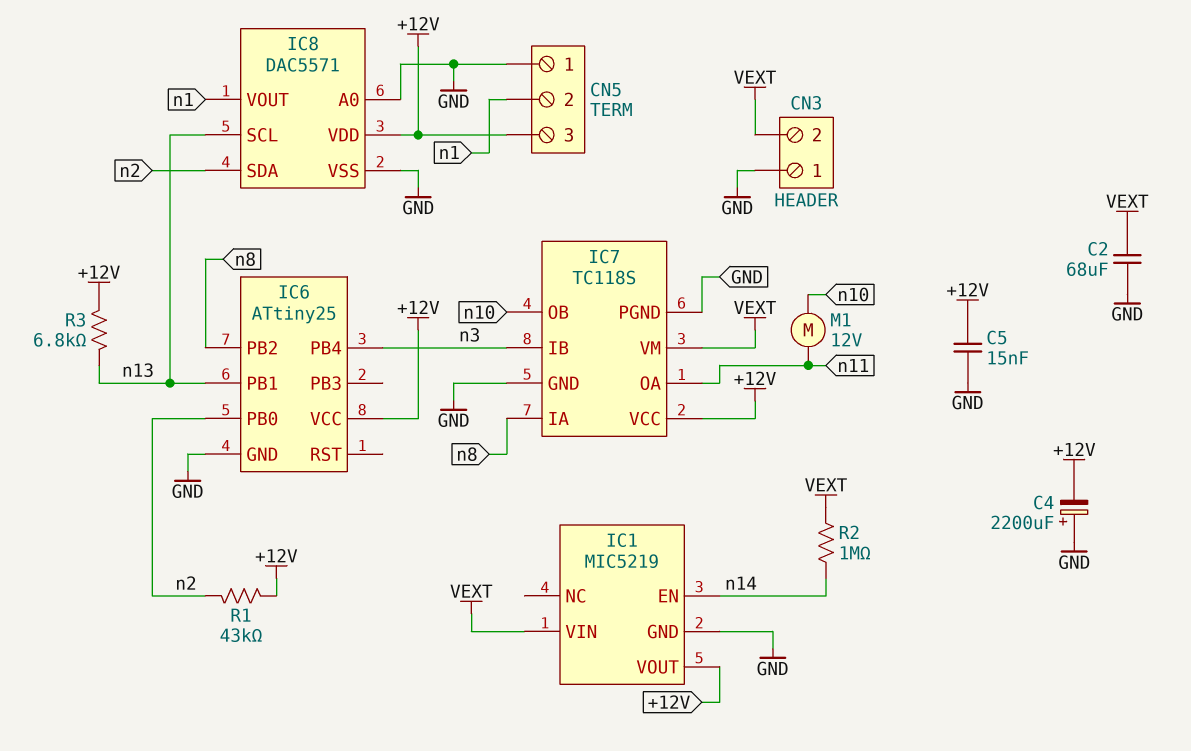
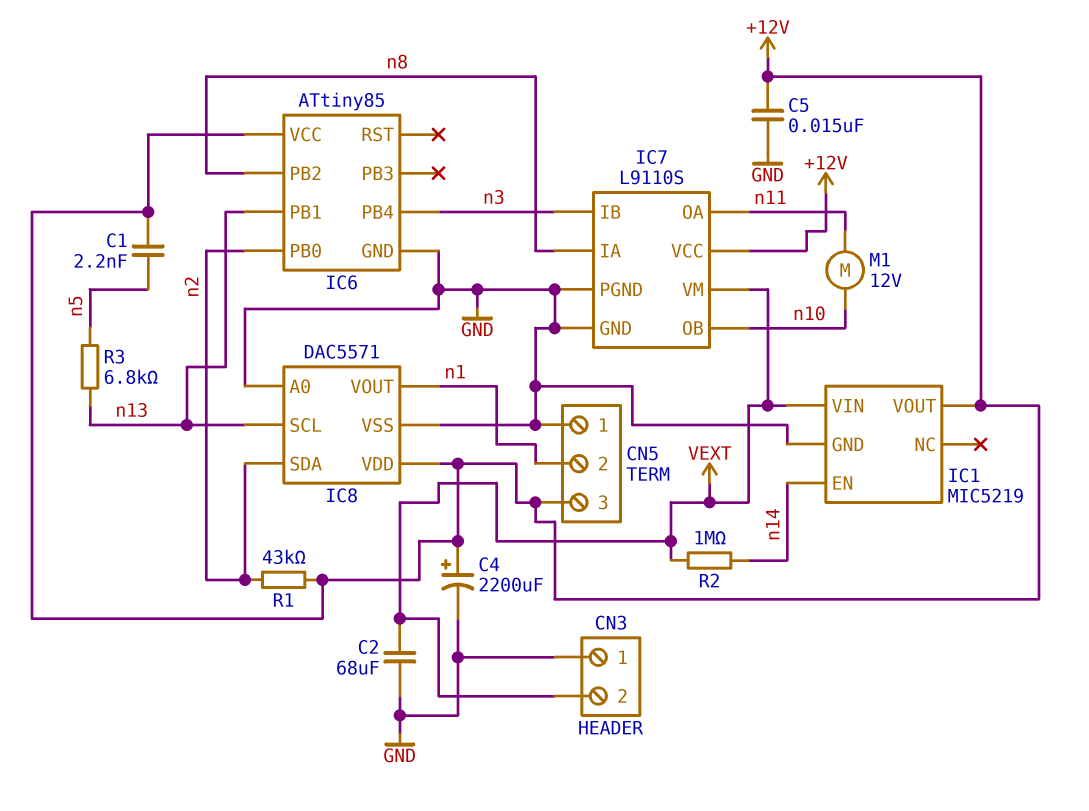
C1: none -> 2.2nF (+12V, n5)
C4: 2200uF (plus GND, minus +12V) -> 2200uF (plus +12V, minus GND)
IC6: ATtiny25 -> ATtiny85
IC7: TC118S -> L9110S
R3: 6.8k (+12V, n13) -> 6.8k (n5, n13)

